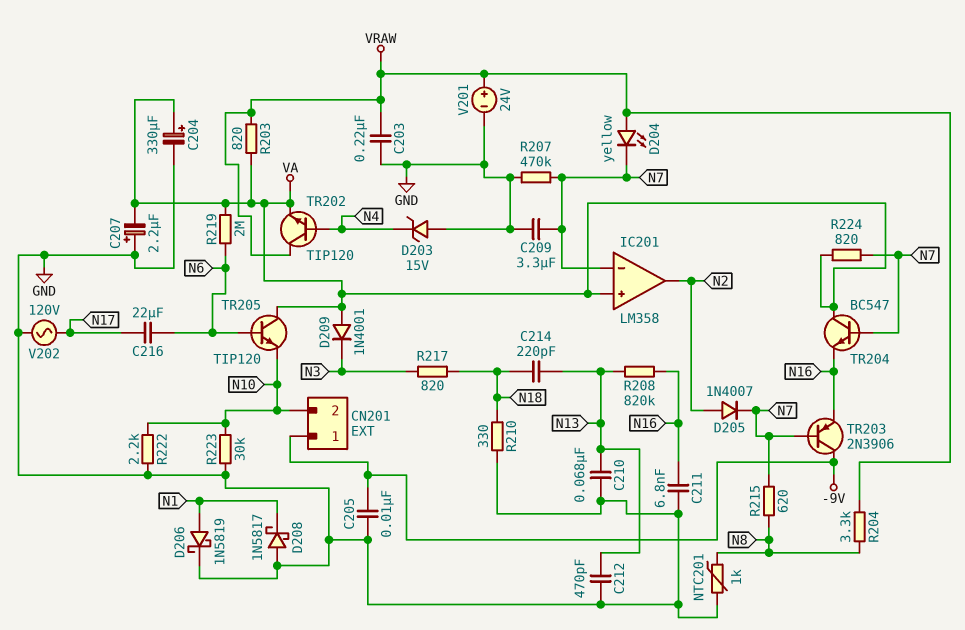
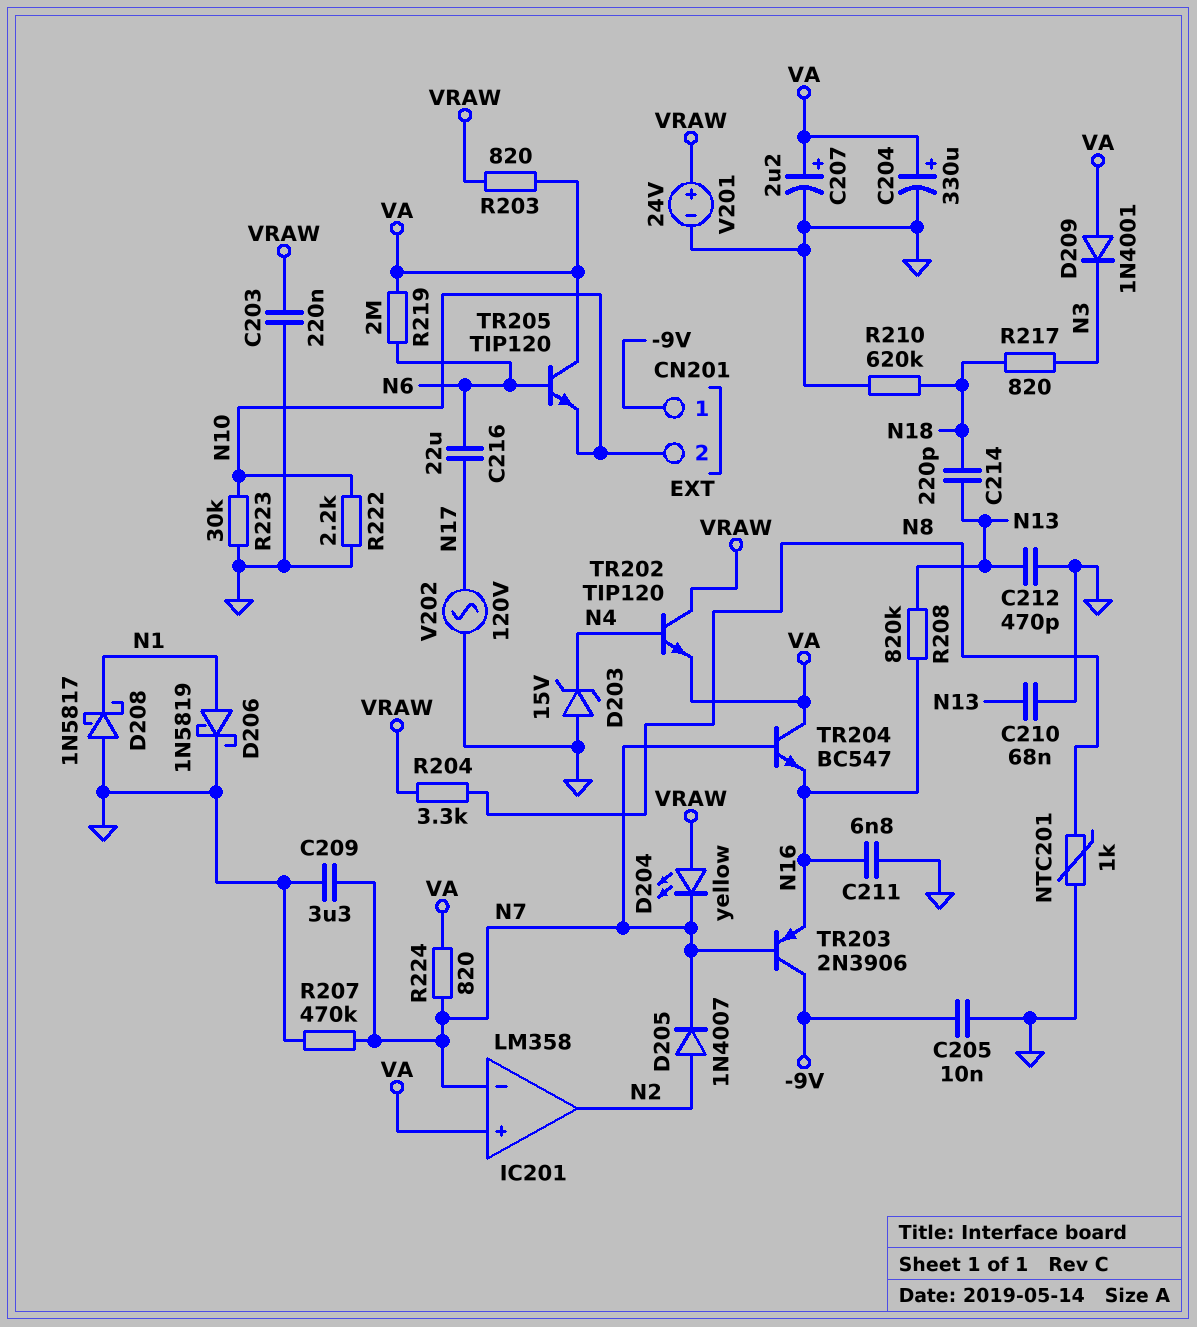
C207: 2.2uF (plus GND, minus VA) -> 2.2uF (plus VA, minus GND)
R210: 330 (GND, N18) -> 620k (GND, N18)
R215: 620 (N7, N8) -> none

